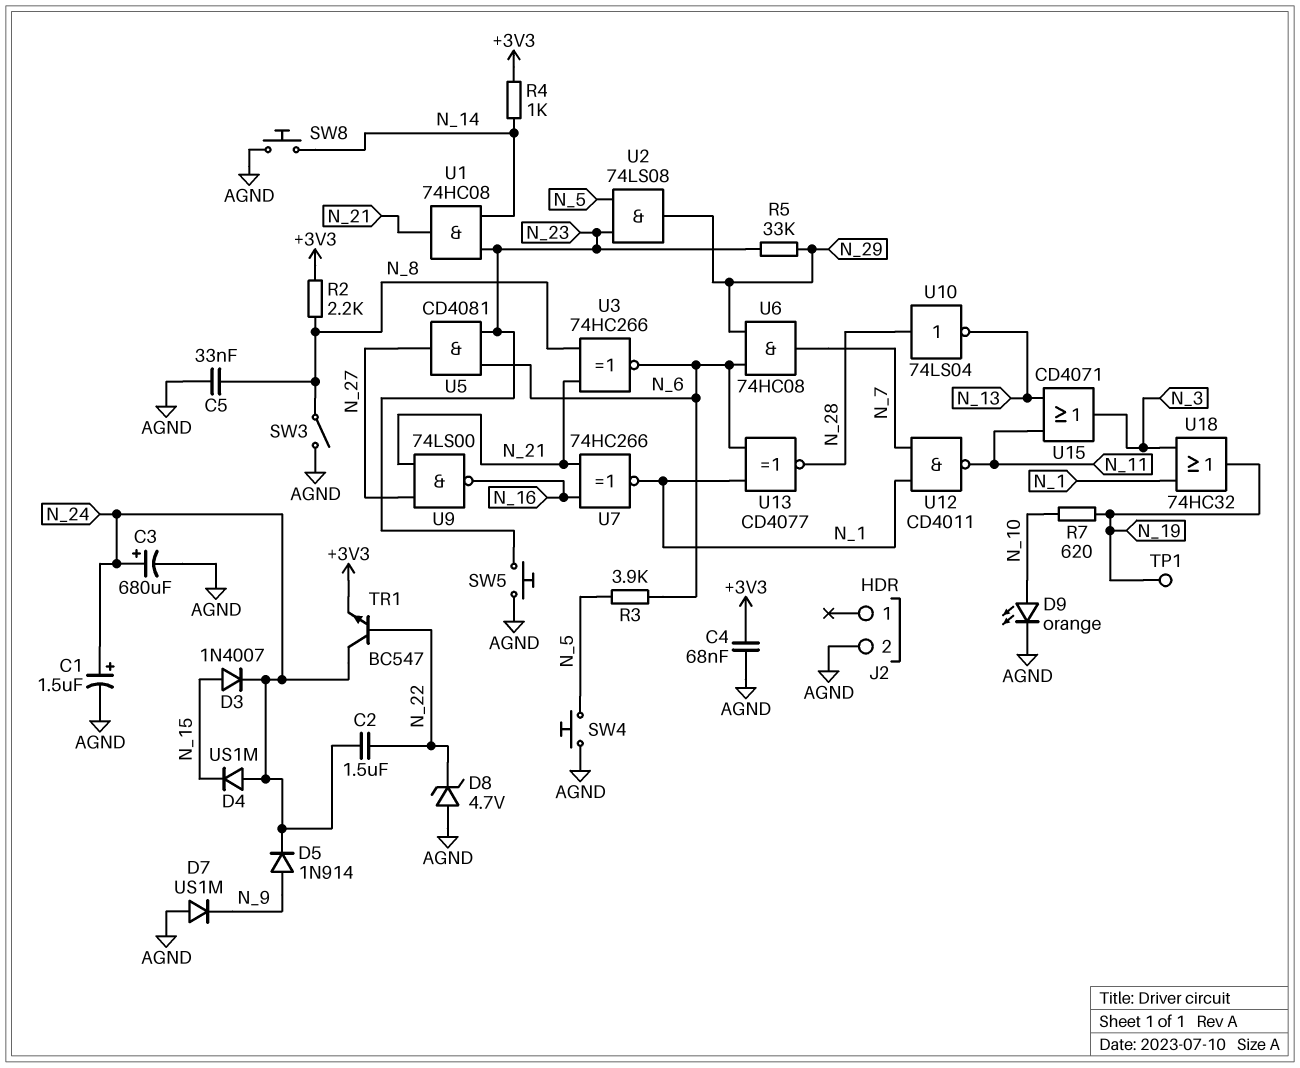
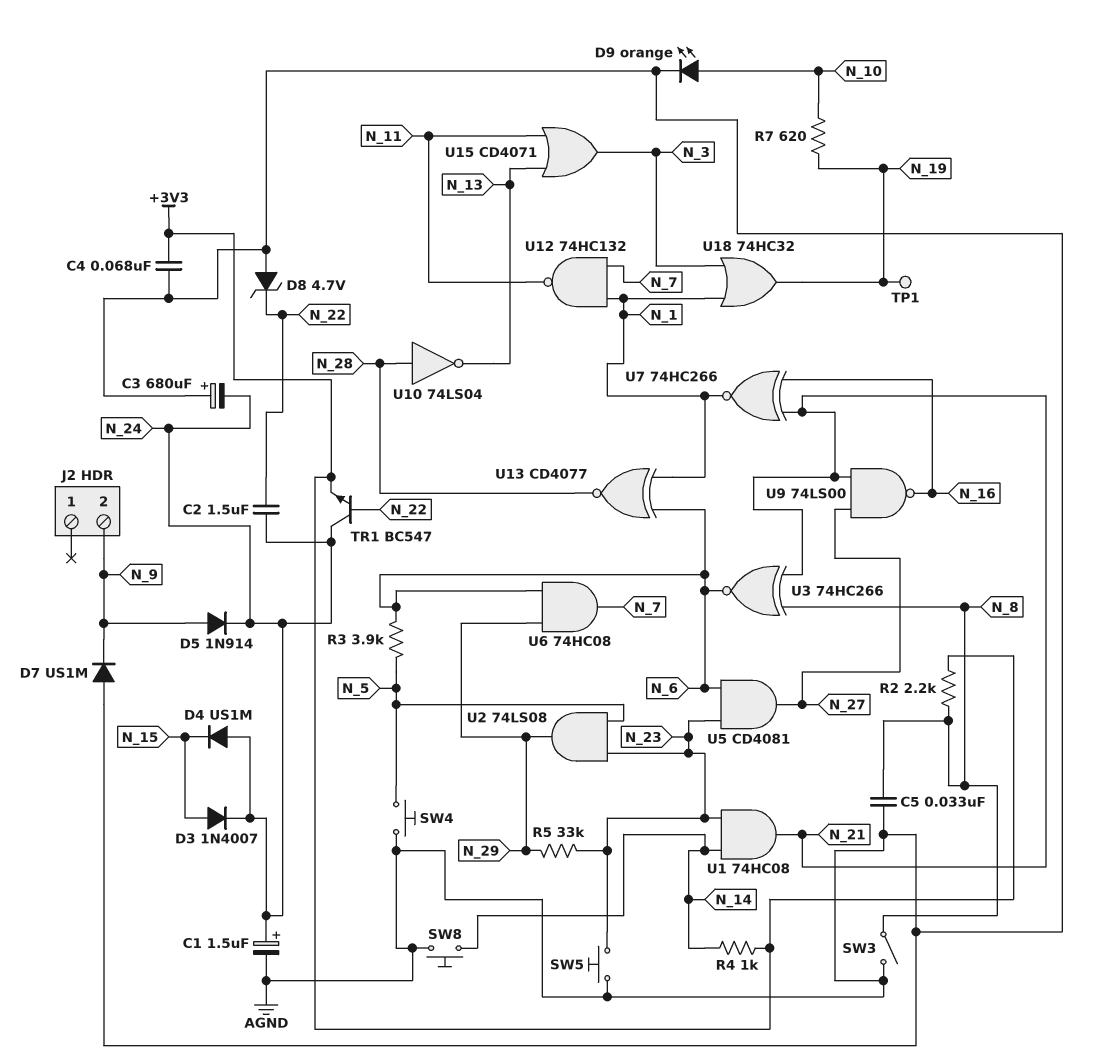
C3: 680uF (plus N_24, minus AGND) -> 680uF (plus AGND, minus N_24)
J2 pin 2: AGND -> N_9
U12: NAND CD4011 (in N_1, in N_7, out N_11) -> NAND 74HC132 (in N_1, in N_7, out N_11)

